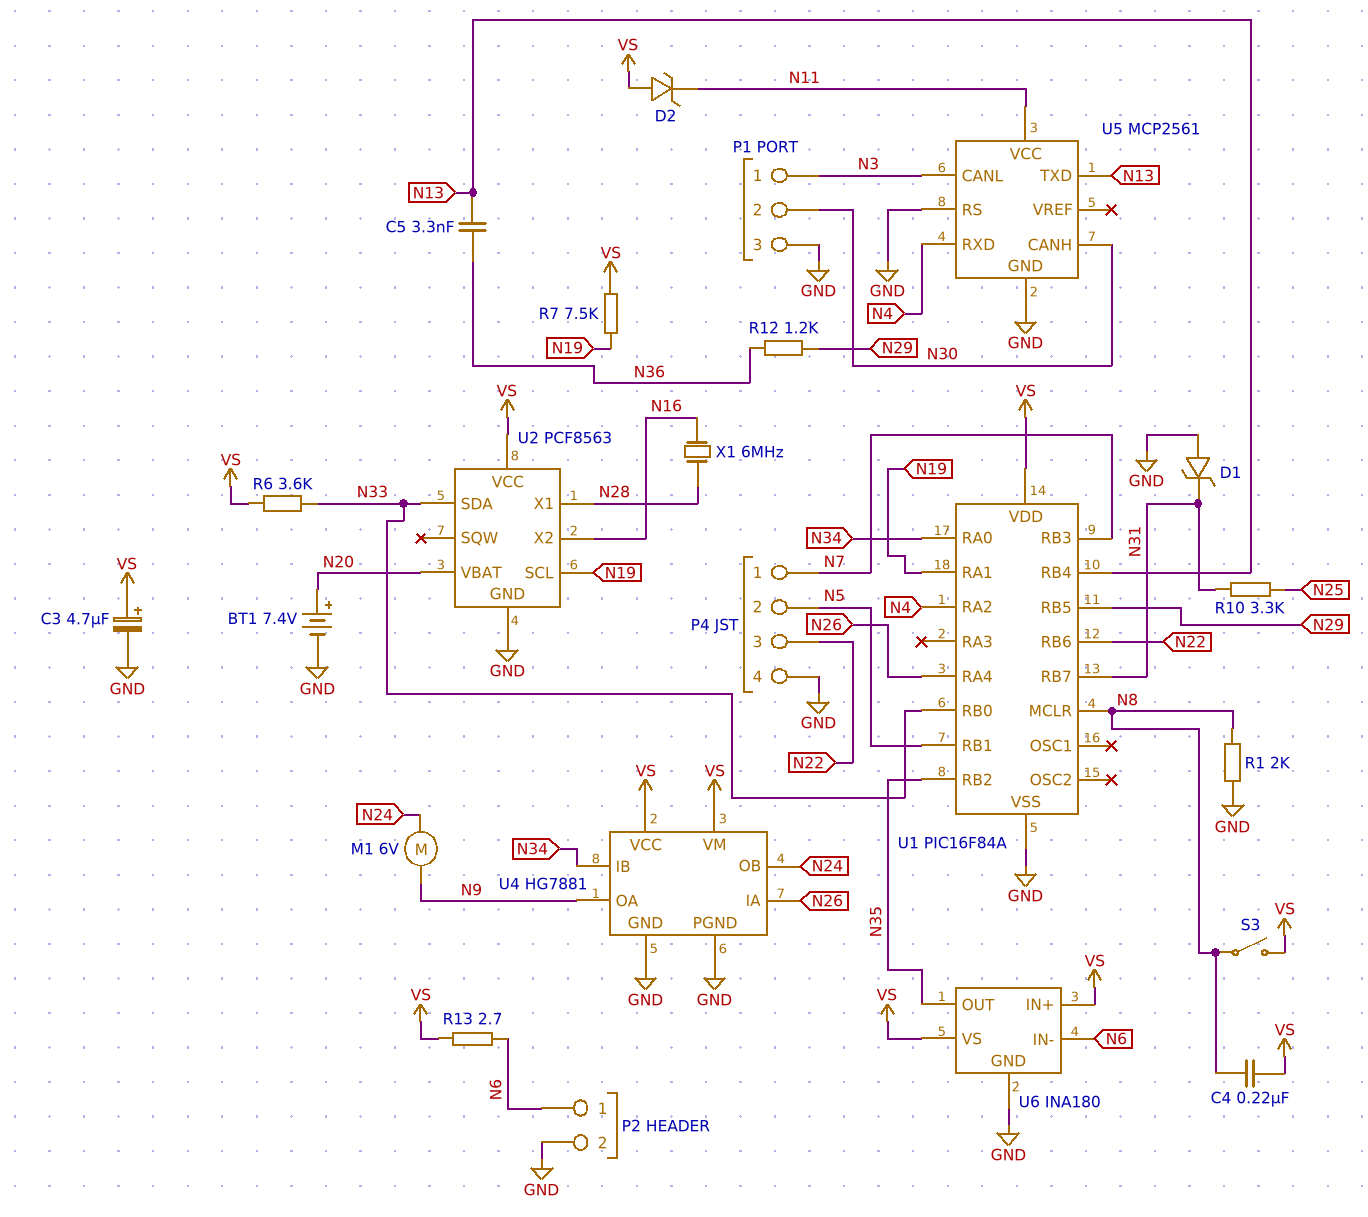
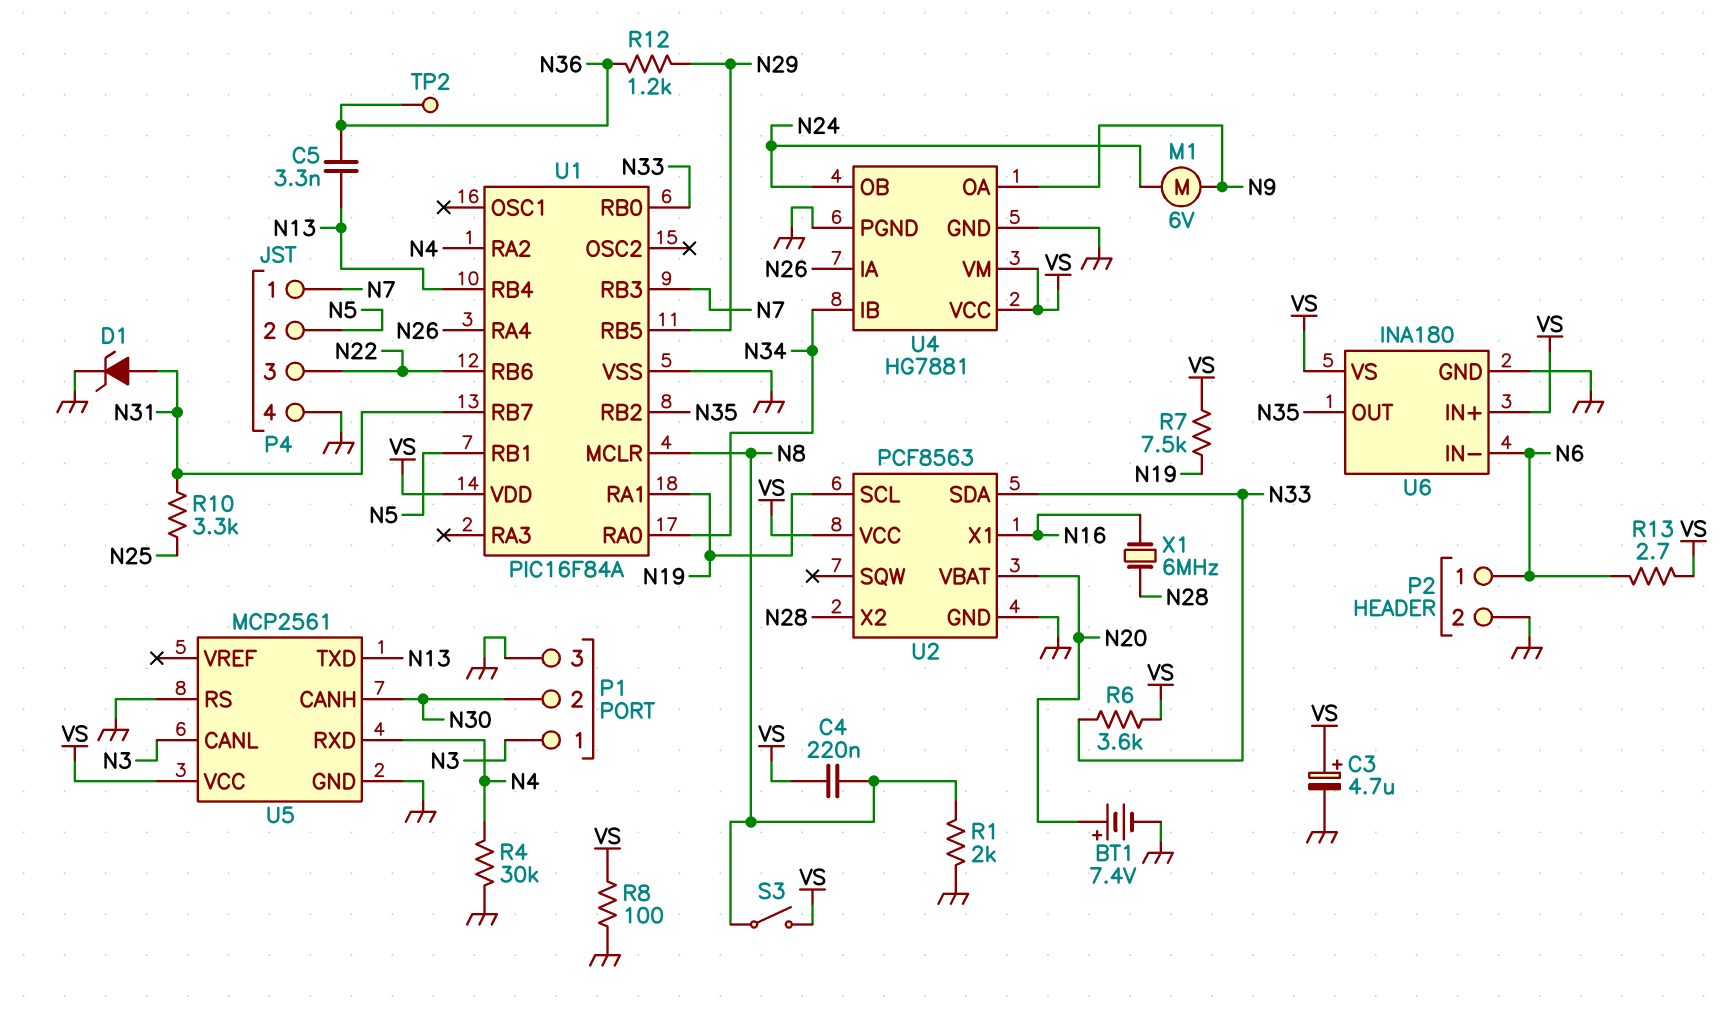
D1: zener (A GND, K N31) -> zener (A N31, K GND)
D2: zener (A VS, K N11) -> none
R4: none -> 30k (GND, N4)
R8: none -> 100 (GND, VS)
TP2: none -> test point (N36)
U2 pin X1: N28 -> N16
U2 pin X2: N16 -> N28
U5 pin VCC: N11 -> VS

